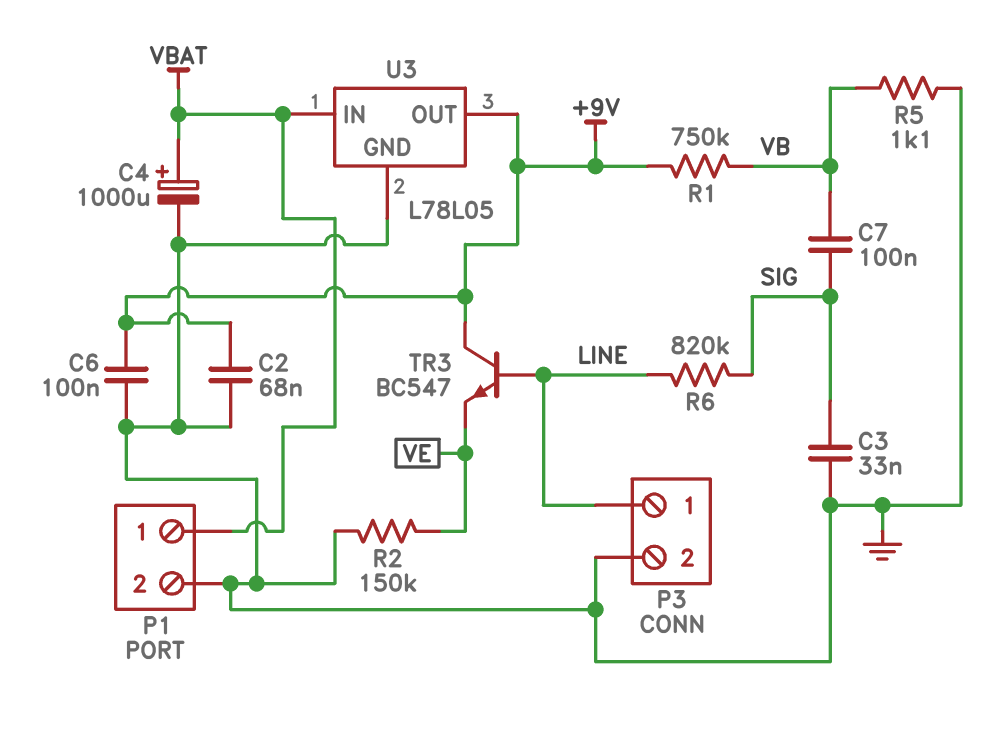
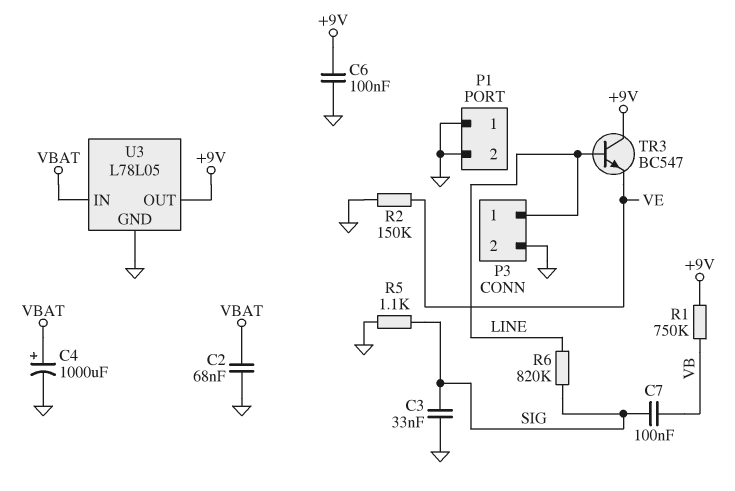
C2: 68nF (+9V, GND) -> 68nF (GND, VBAT)
P1 pin 1: VBAT -> GND
R5: 1.1k (GND, VB) -> 1.1k (GND, SIG)

